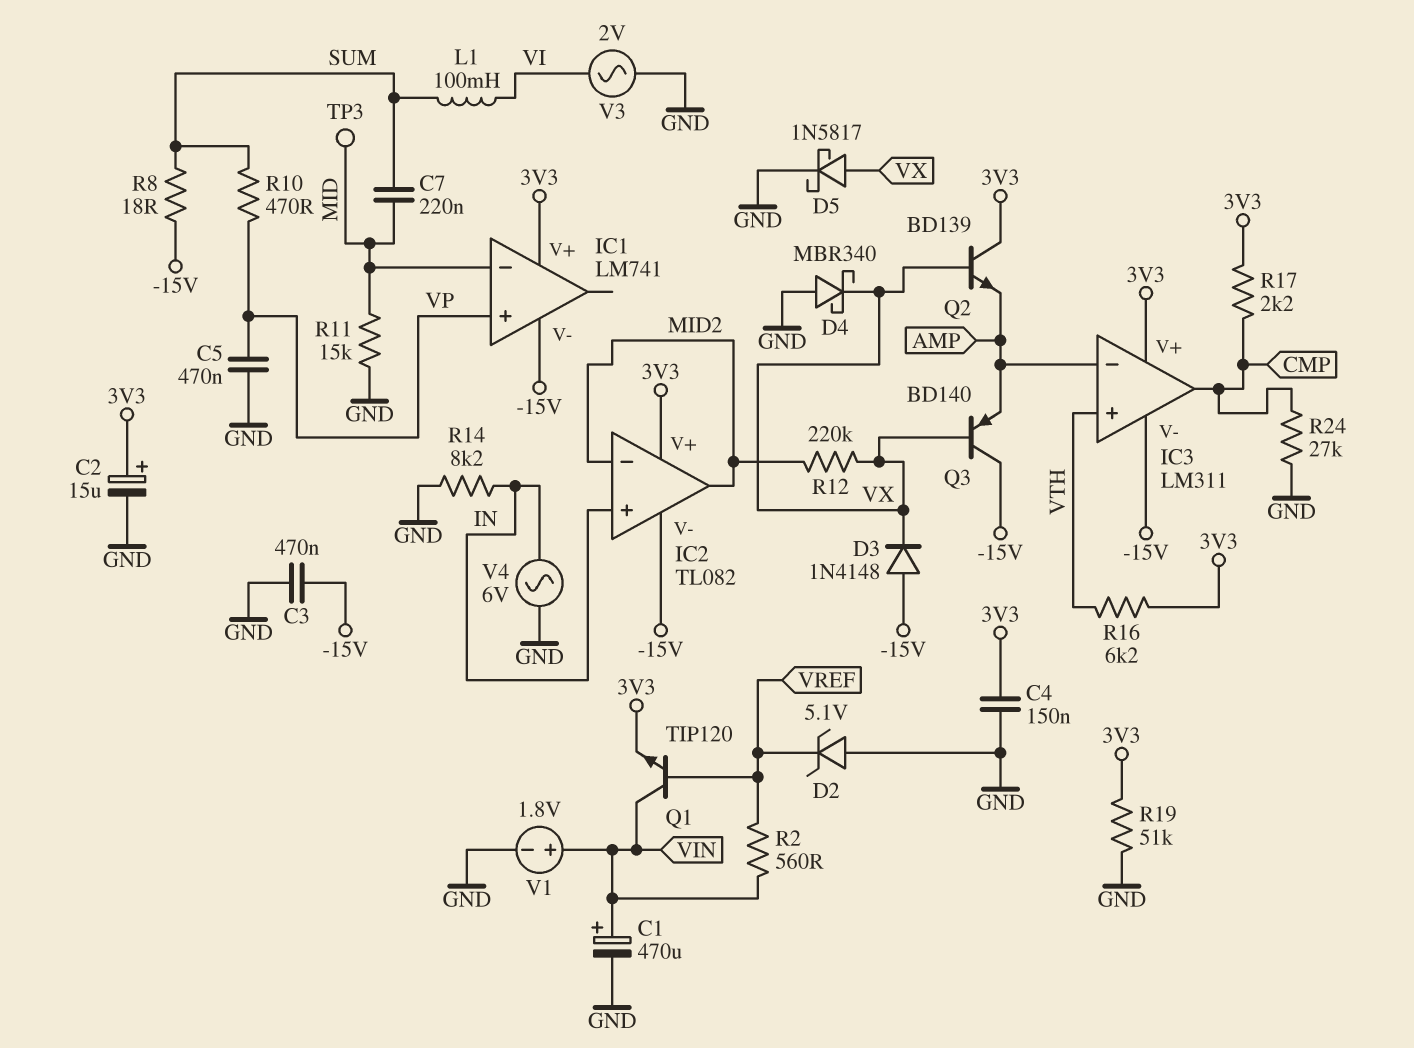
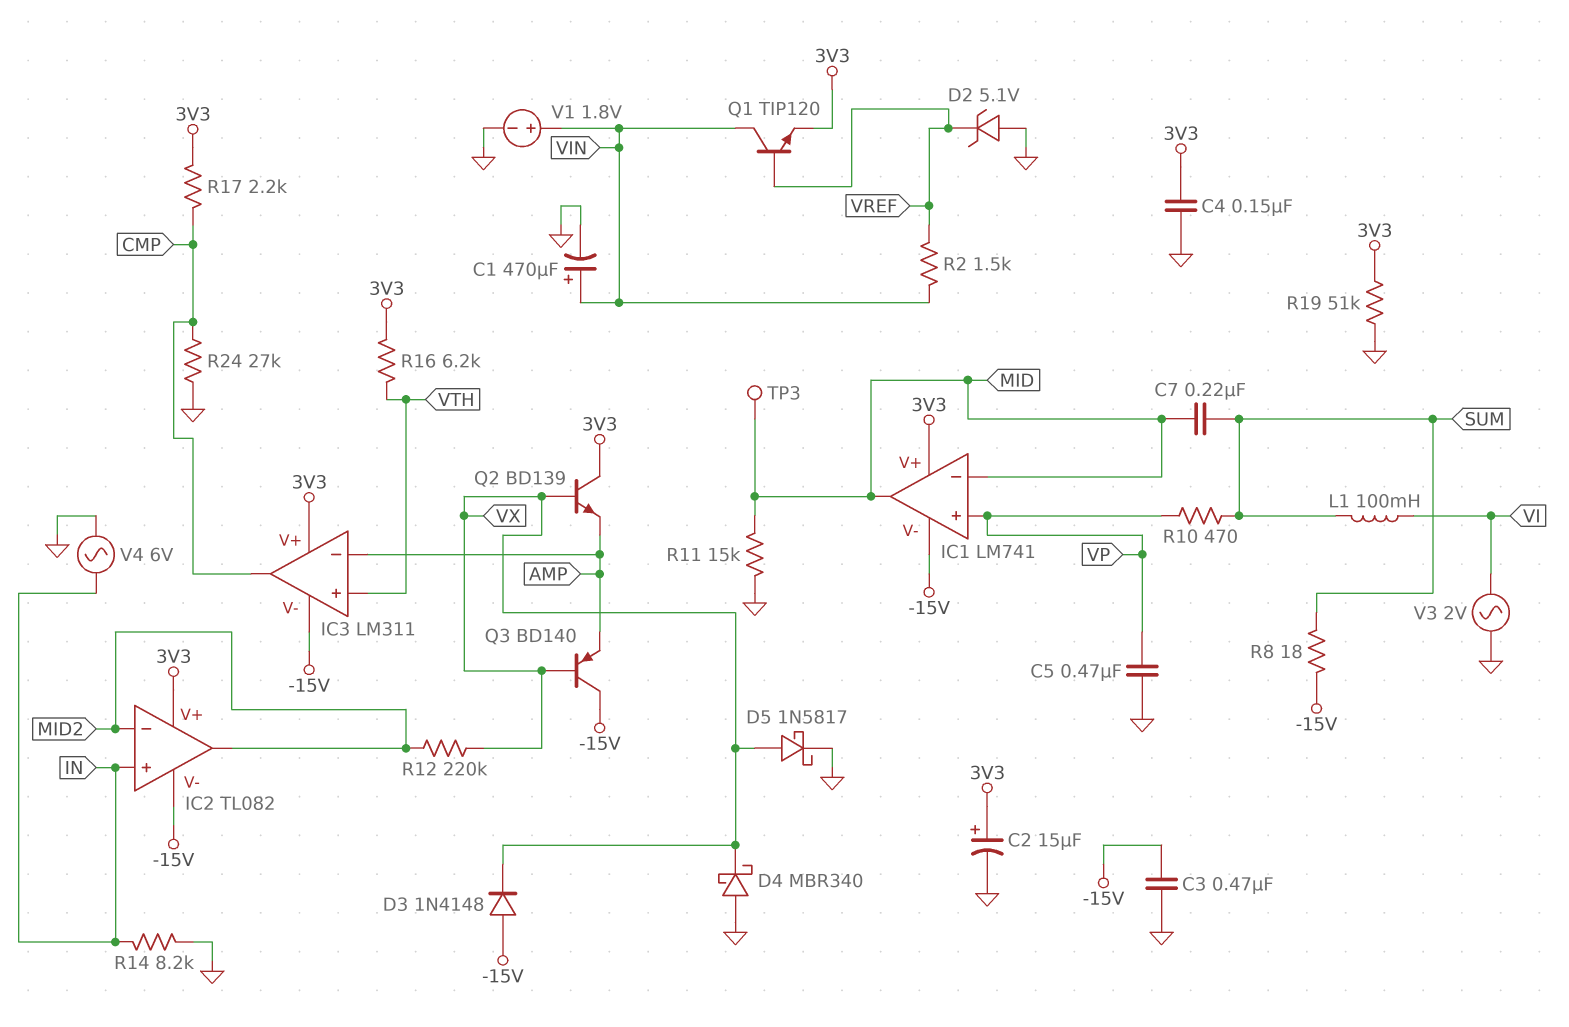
IC1 pin out: none -> MID
R2: 560 (VIN, VREF) -> 1.5k (VIN, VREF)

